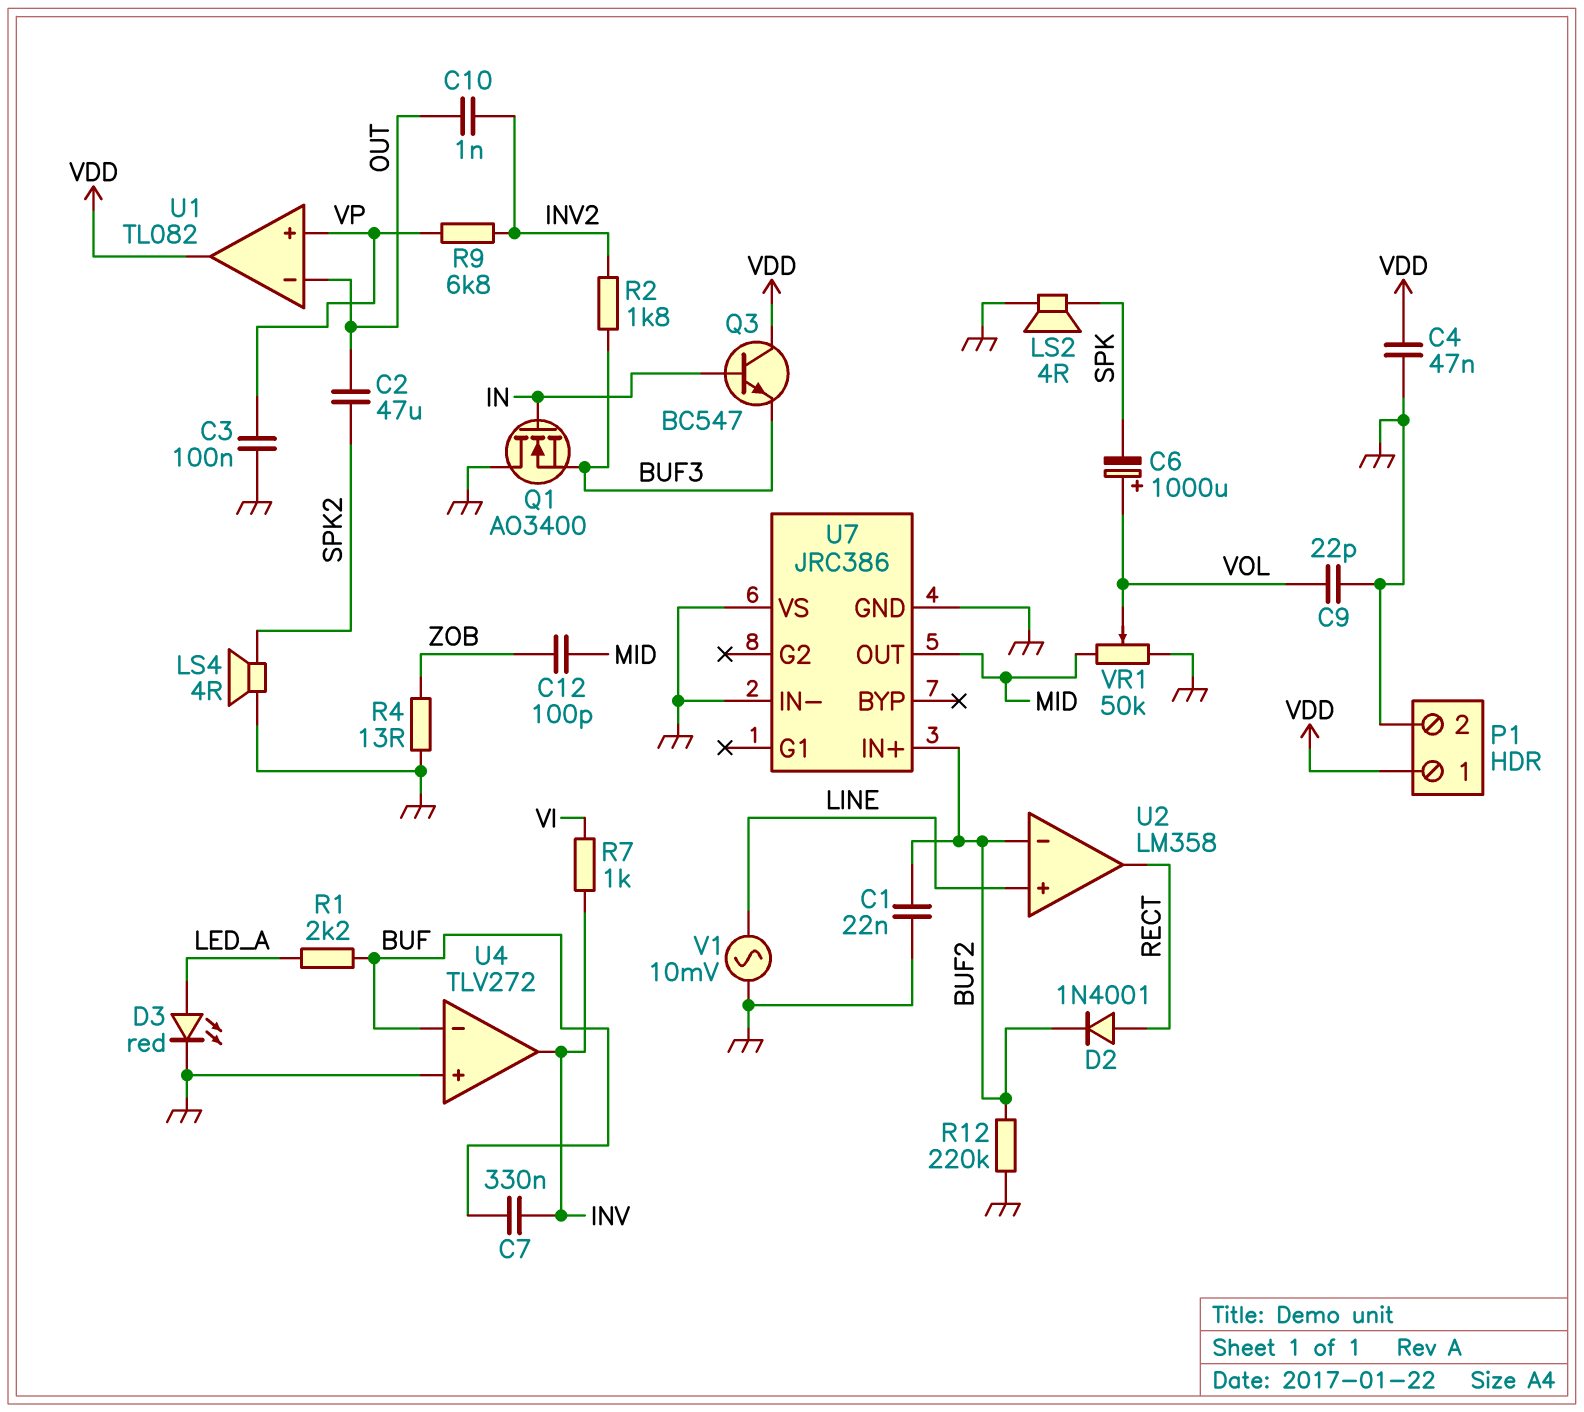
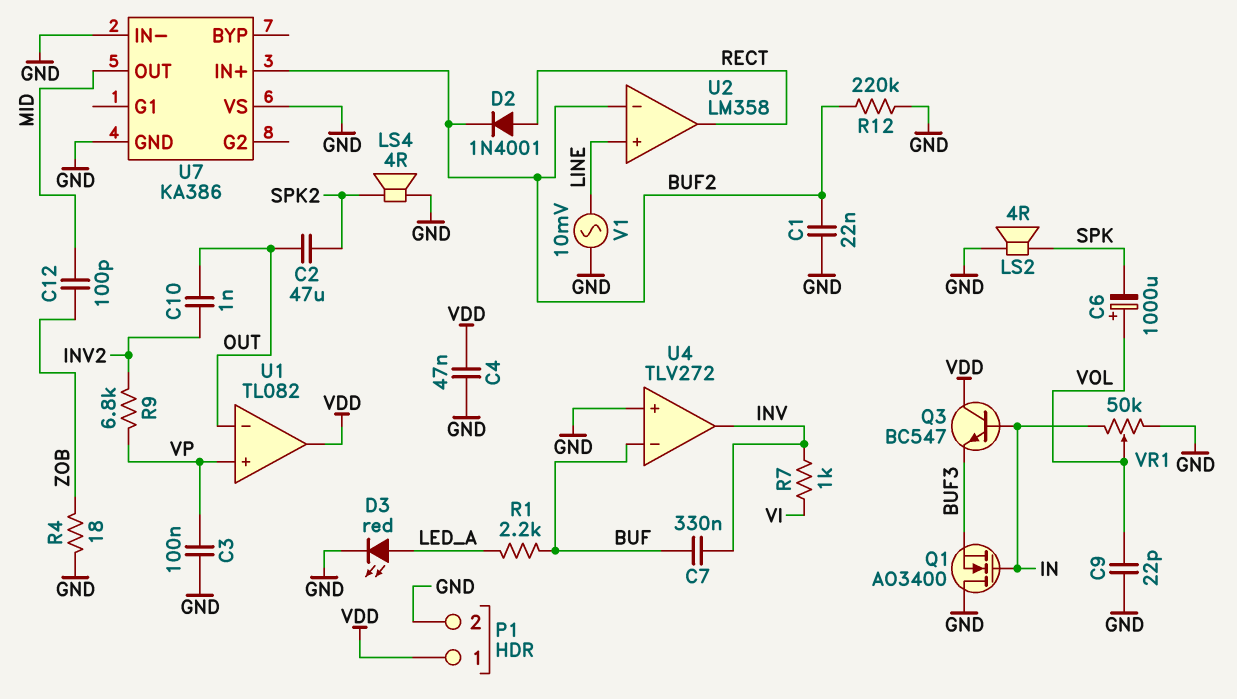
R2: 1.8k (BUF3, INV2) -> none
R4: 13 (GND, ZOB) -> 18 (GND, ZOB)
U7: JRC386 -> KA386
VR1: 50k (GND, MID, wiper VOL) -> 50k (GND, IN, wiper VOL)

